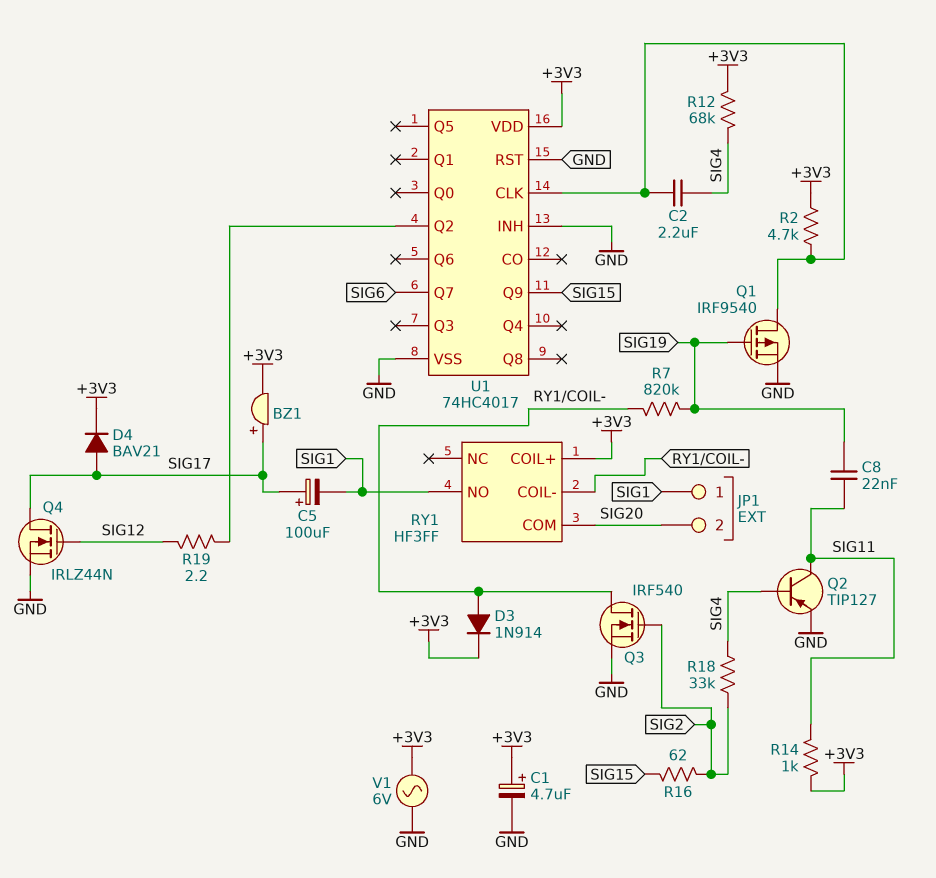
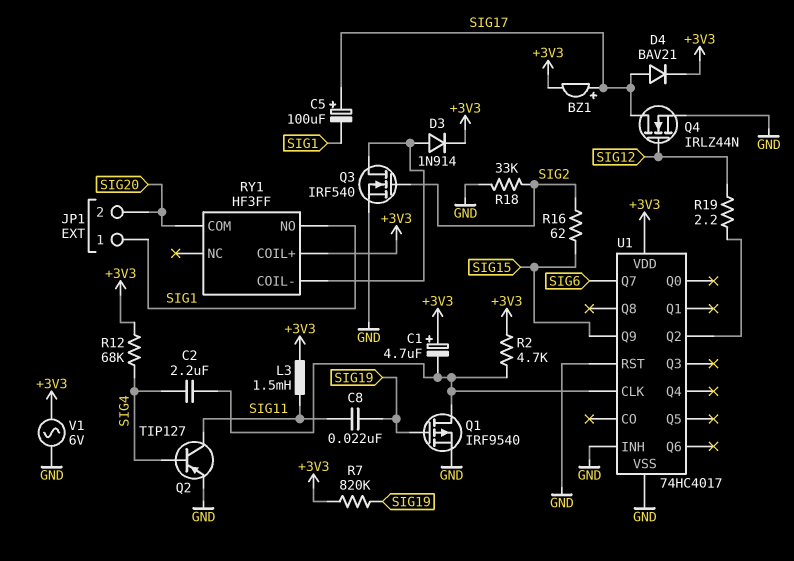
C1: 4.7uF (plus +3V3, minus GND) -> 4.7uF (plus +3V3, minus U1/CLK)
L3: none -> 1.5mH (+3V3, SIG11)
R7: 820k (RY1/COIL-, SIG19) -> 820k (+3V3, SIG19)
R14: 1k (+3V3, SIG11) -> none
R18: 33k (SIG2, SIG4) -> 33k (GND, SIG2)

